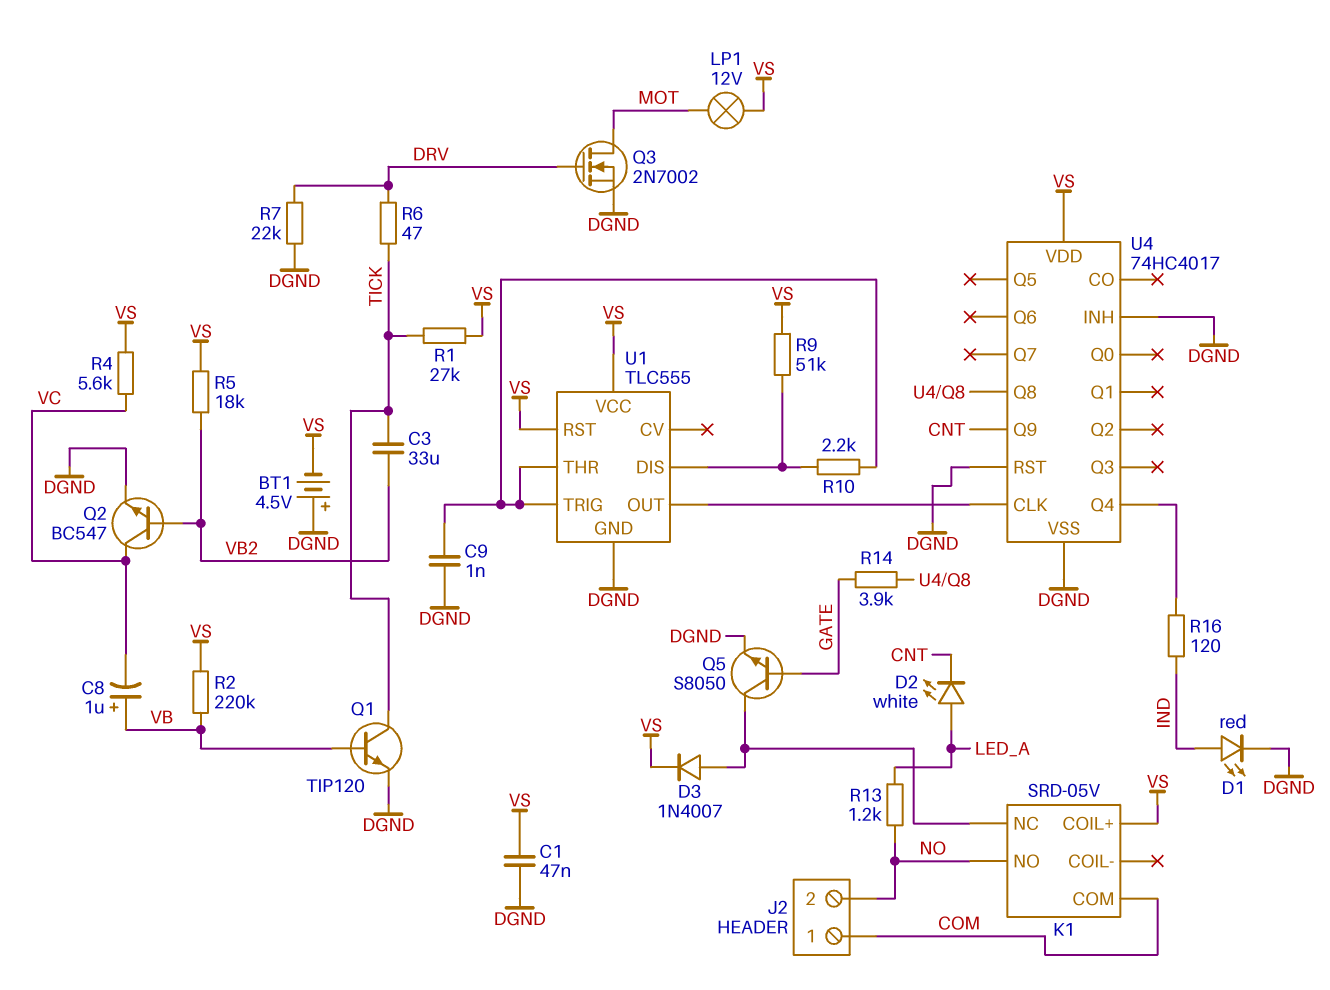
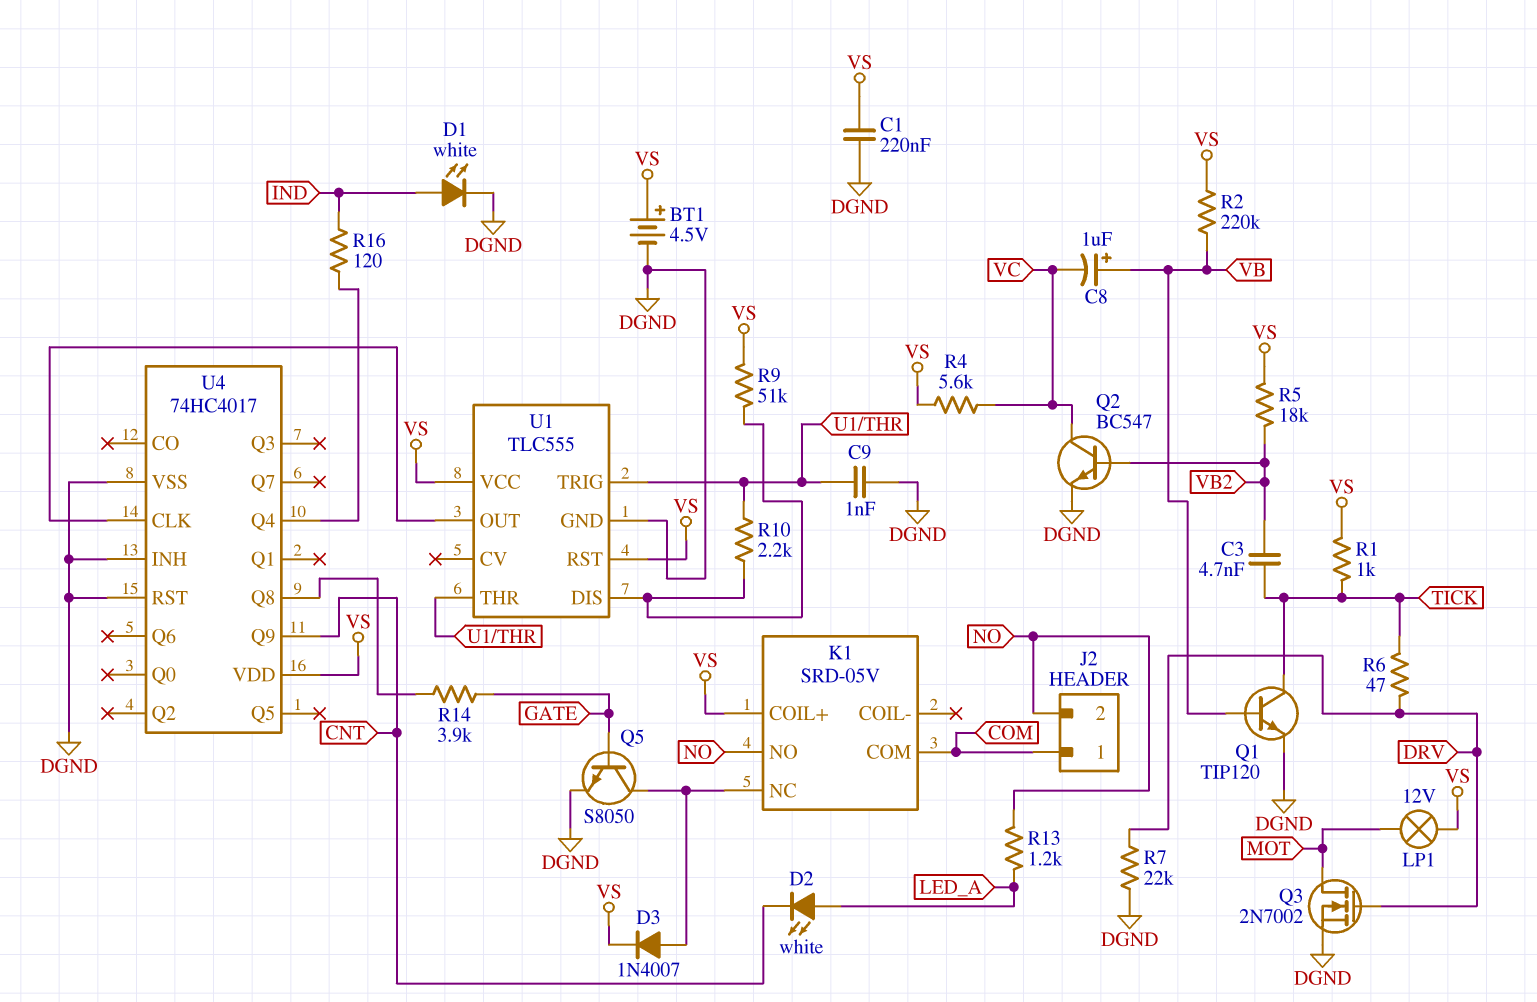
BT1: 4.5V (plus DGND, minus VS) -> 4.5V (plus VS, minus DGND)
C1: 47nF (DGND, VS) -> 220nF (DGND, VS)
C3: 33uF (TICK, VB2) -> 4.7nF (TICK, VB2)
D1: LED red (A IND, K DGND) -> LED white (A IND, K DGND)
R1: 27k (TICK, VS) -> 1k (TICK, VS)

